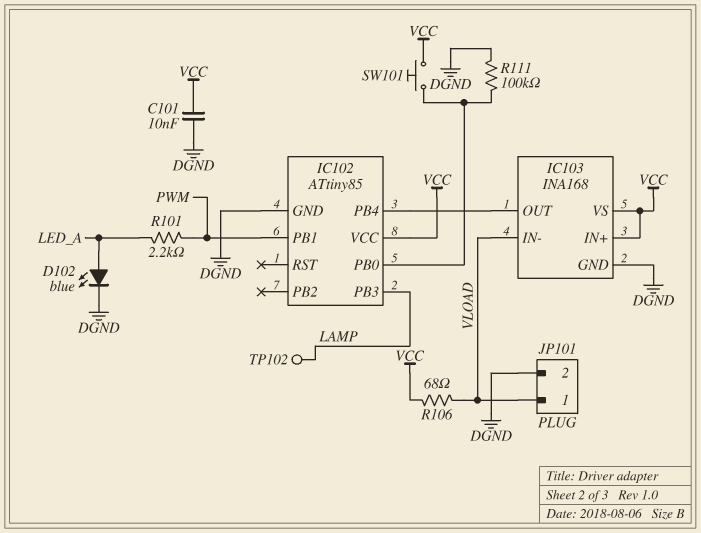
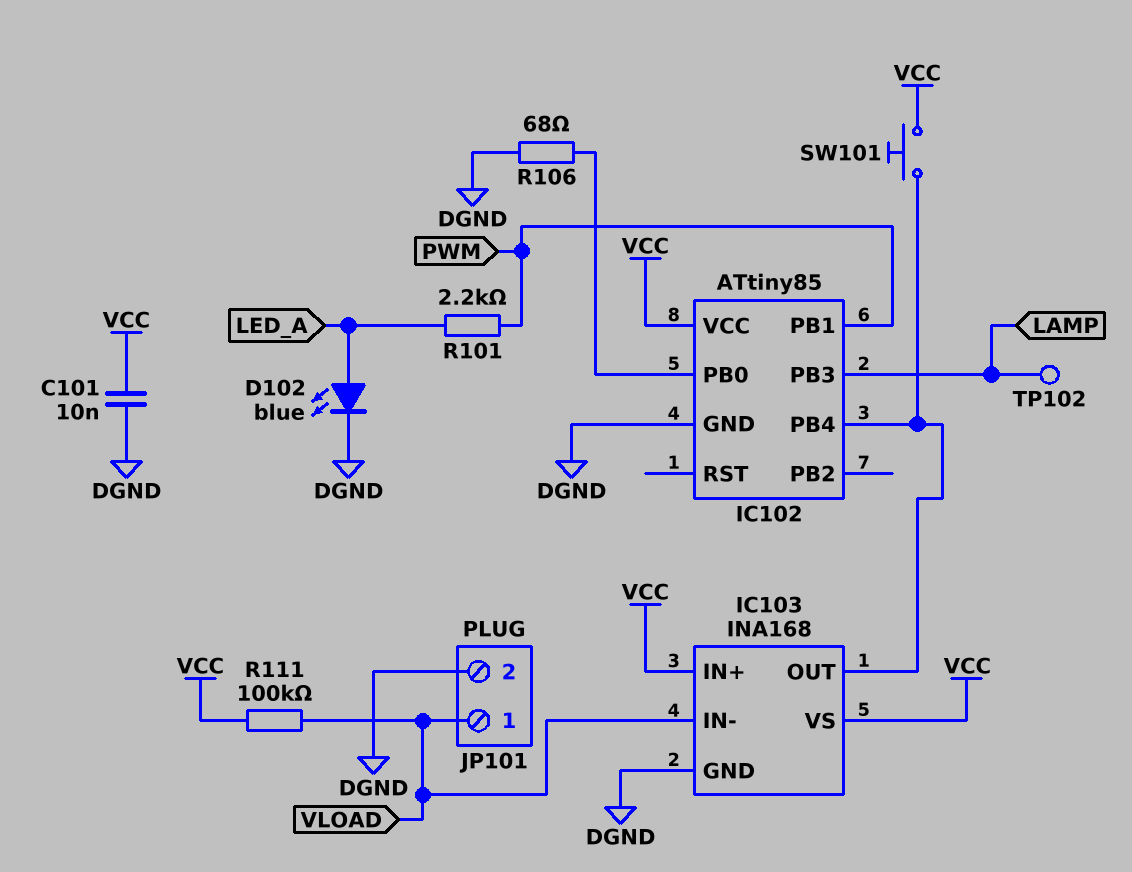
R106: 68 (VCC, VLOAD) -> 68 (DGND, IC102/PB0)
R111: 100k (DGND, IC102/PB0) -> 100k (VCC, VLOAD)
SW101: button (IC102/PB0, VCC) -> button (IC102/PB4, VCC)

